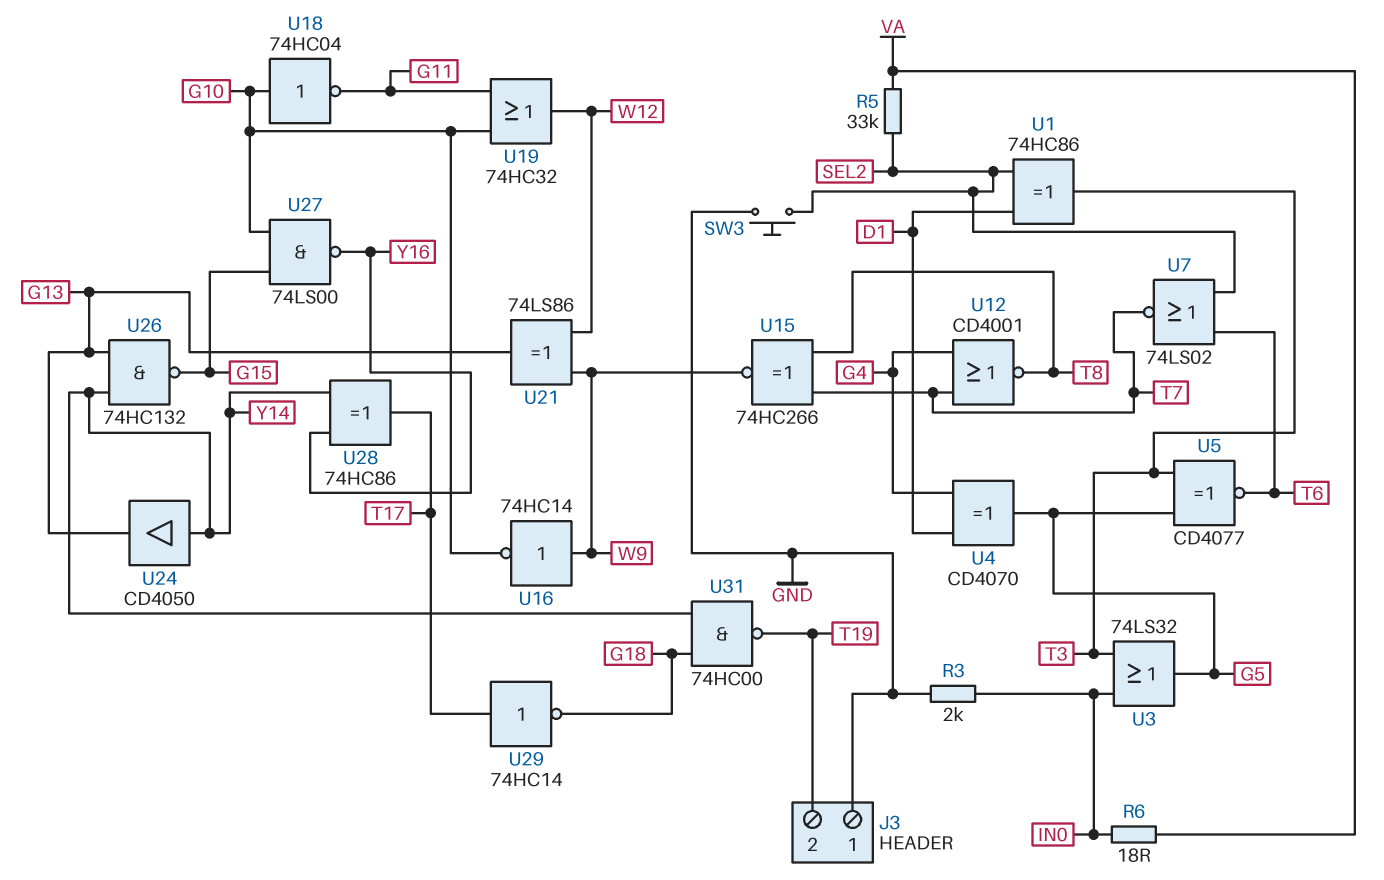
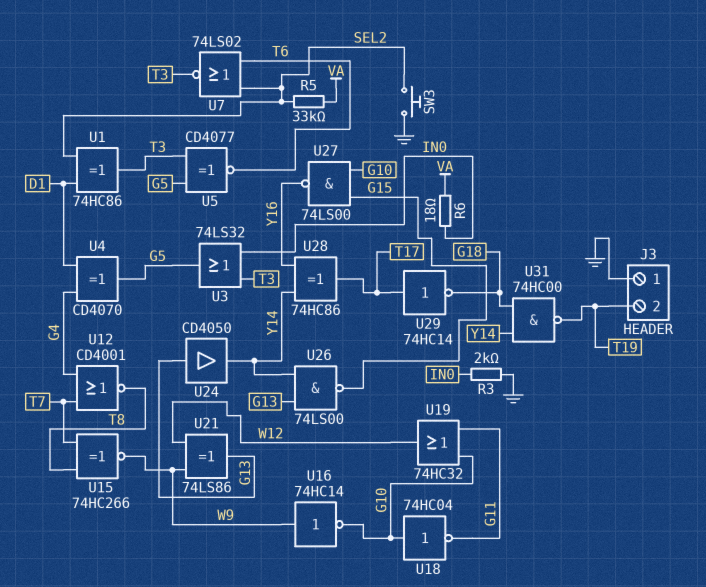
U7: NOR 74LS02 (in SEL2, in T6, out T7) -> NOR 74LS02 (in SEL2, in T6, out T3)
U24: buffer CD4050 (in Y14, out G13) -> buffer CD4050 (in G13, out Y14)
U26: NAND 74HC132 (in G13, in Y14, out G15) -> NAND 74LS00 (in G13, in Y14, out G15)

